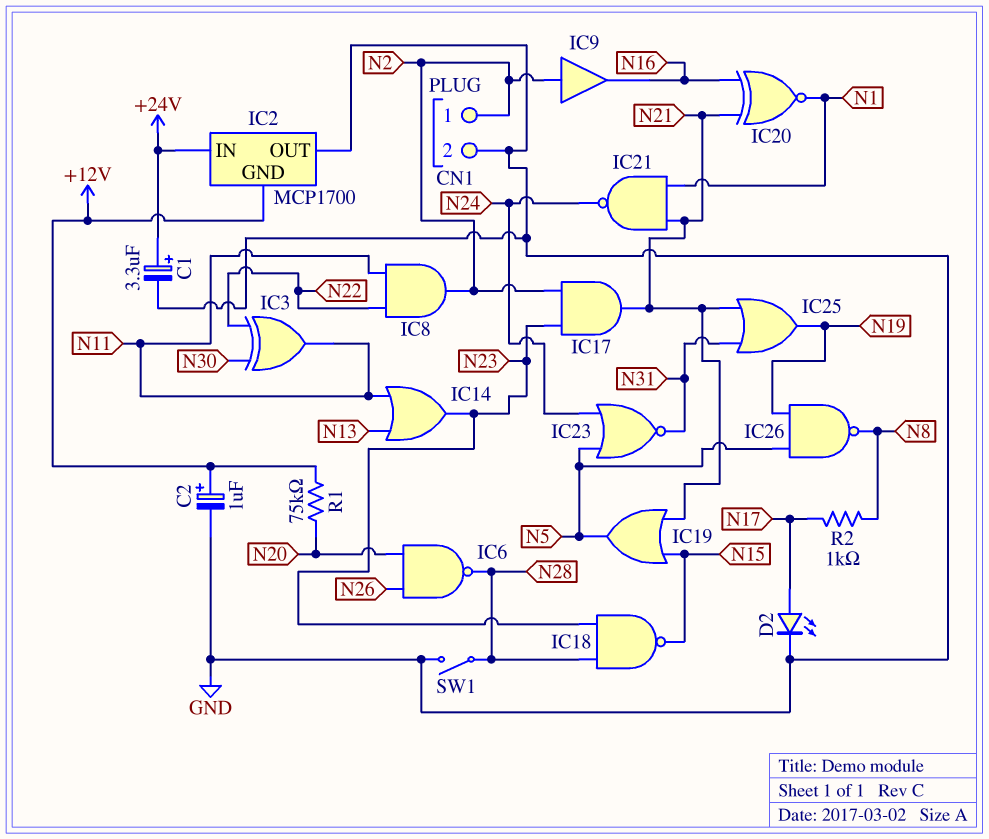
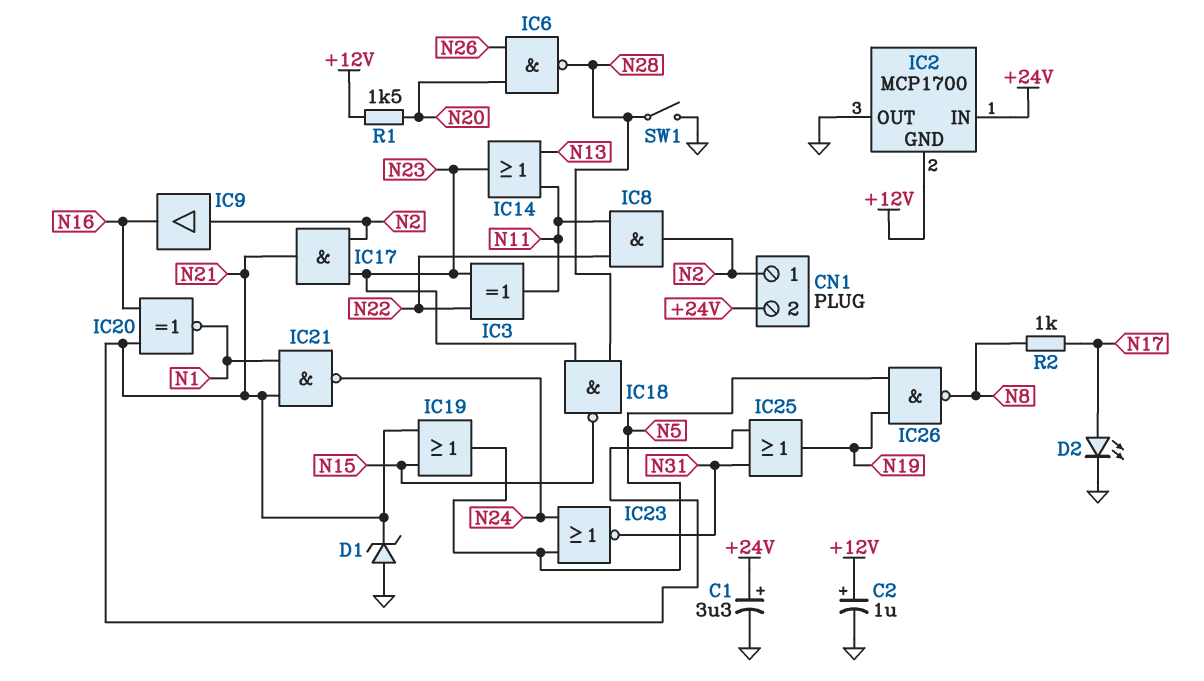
CN1 pin 2: GND -> +24V
D1: none -> zener (A GND, K N21)
IC3: XOR (in N22, in N30, out N11) -> XOR (in N22, in N23, out N11)
R1: 75k (+12V, N20) -> 1.5k (+12V, N20)

